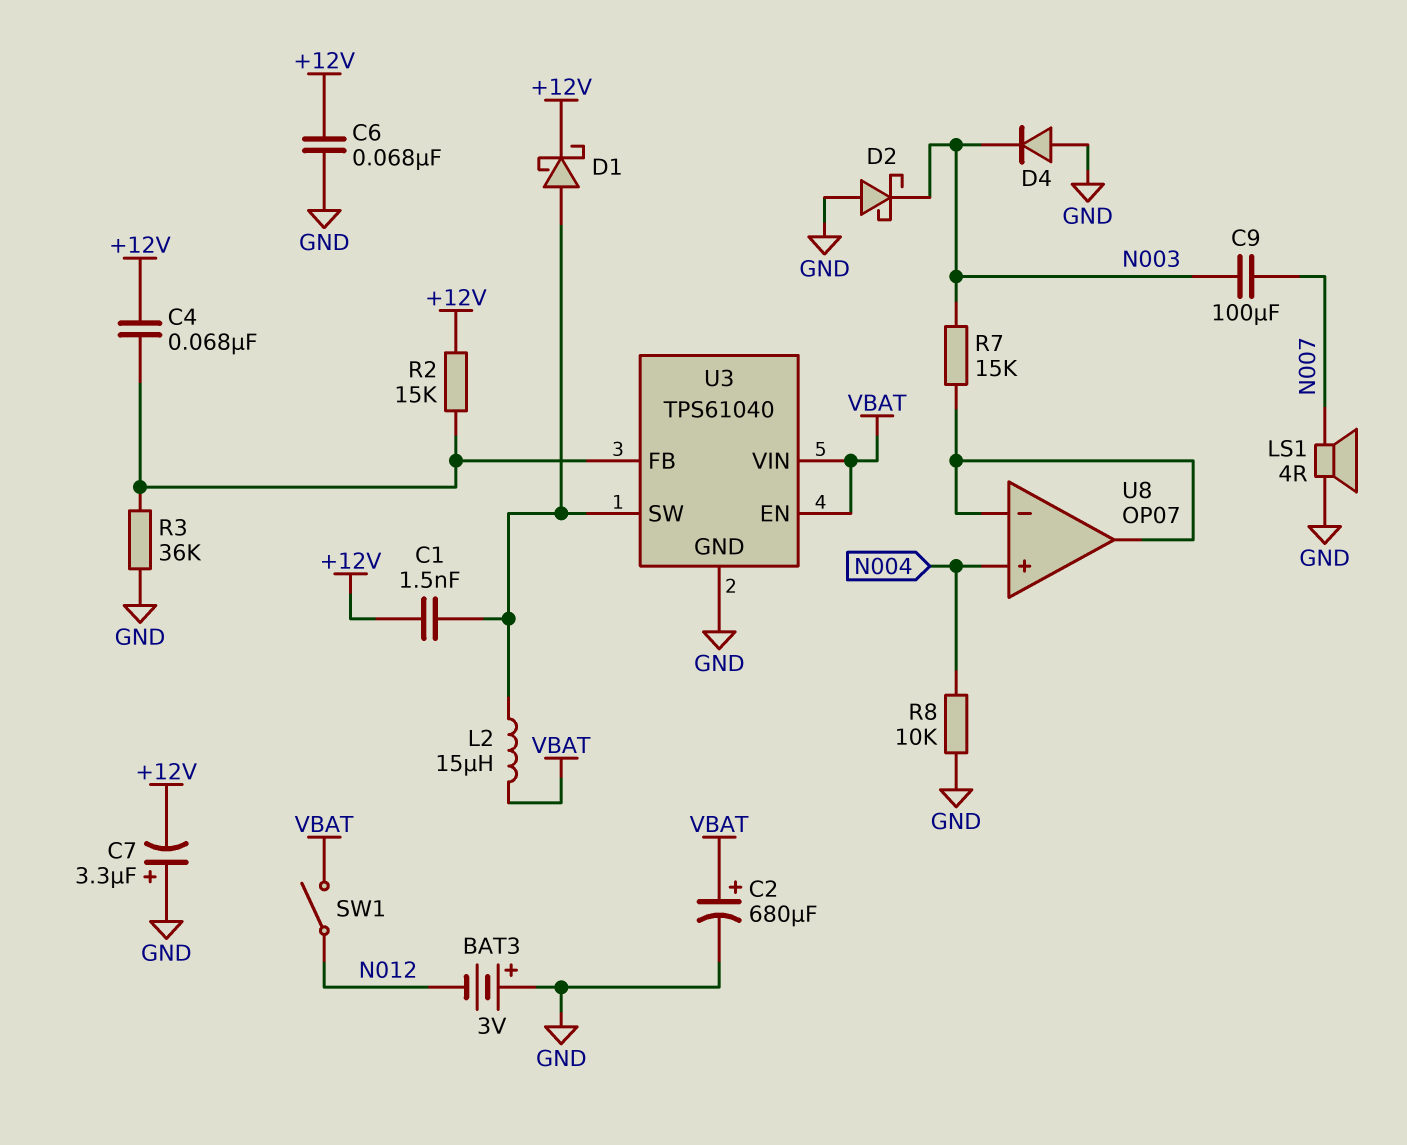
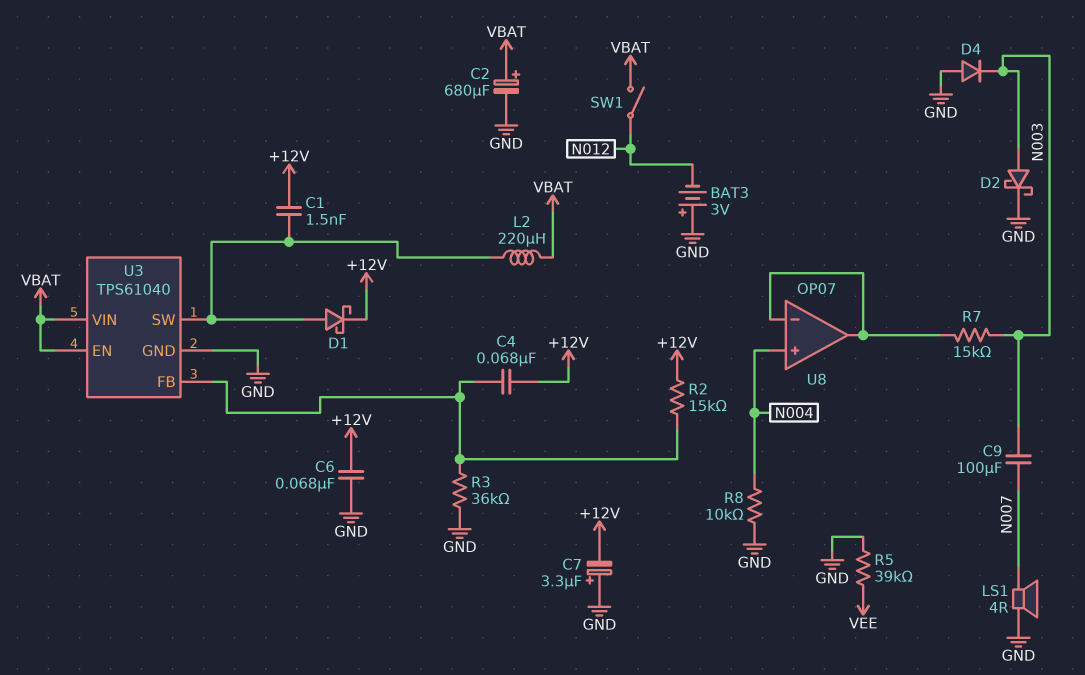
D2: schottky (A GND, K N003) -> schottky (A N003, K GND)
L2: 15uH (U3/SW, VBAT) -> 220uH (U3/SW, VBAT)
R5: none -> 39k (GND, VEE)

